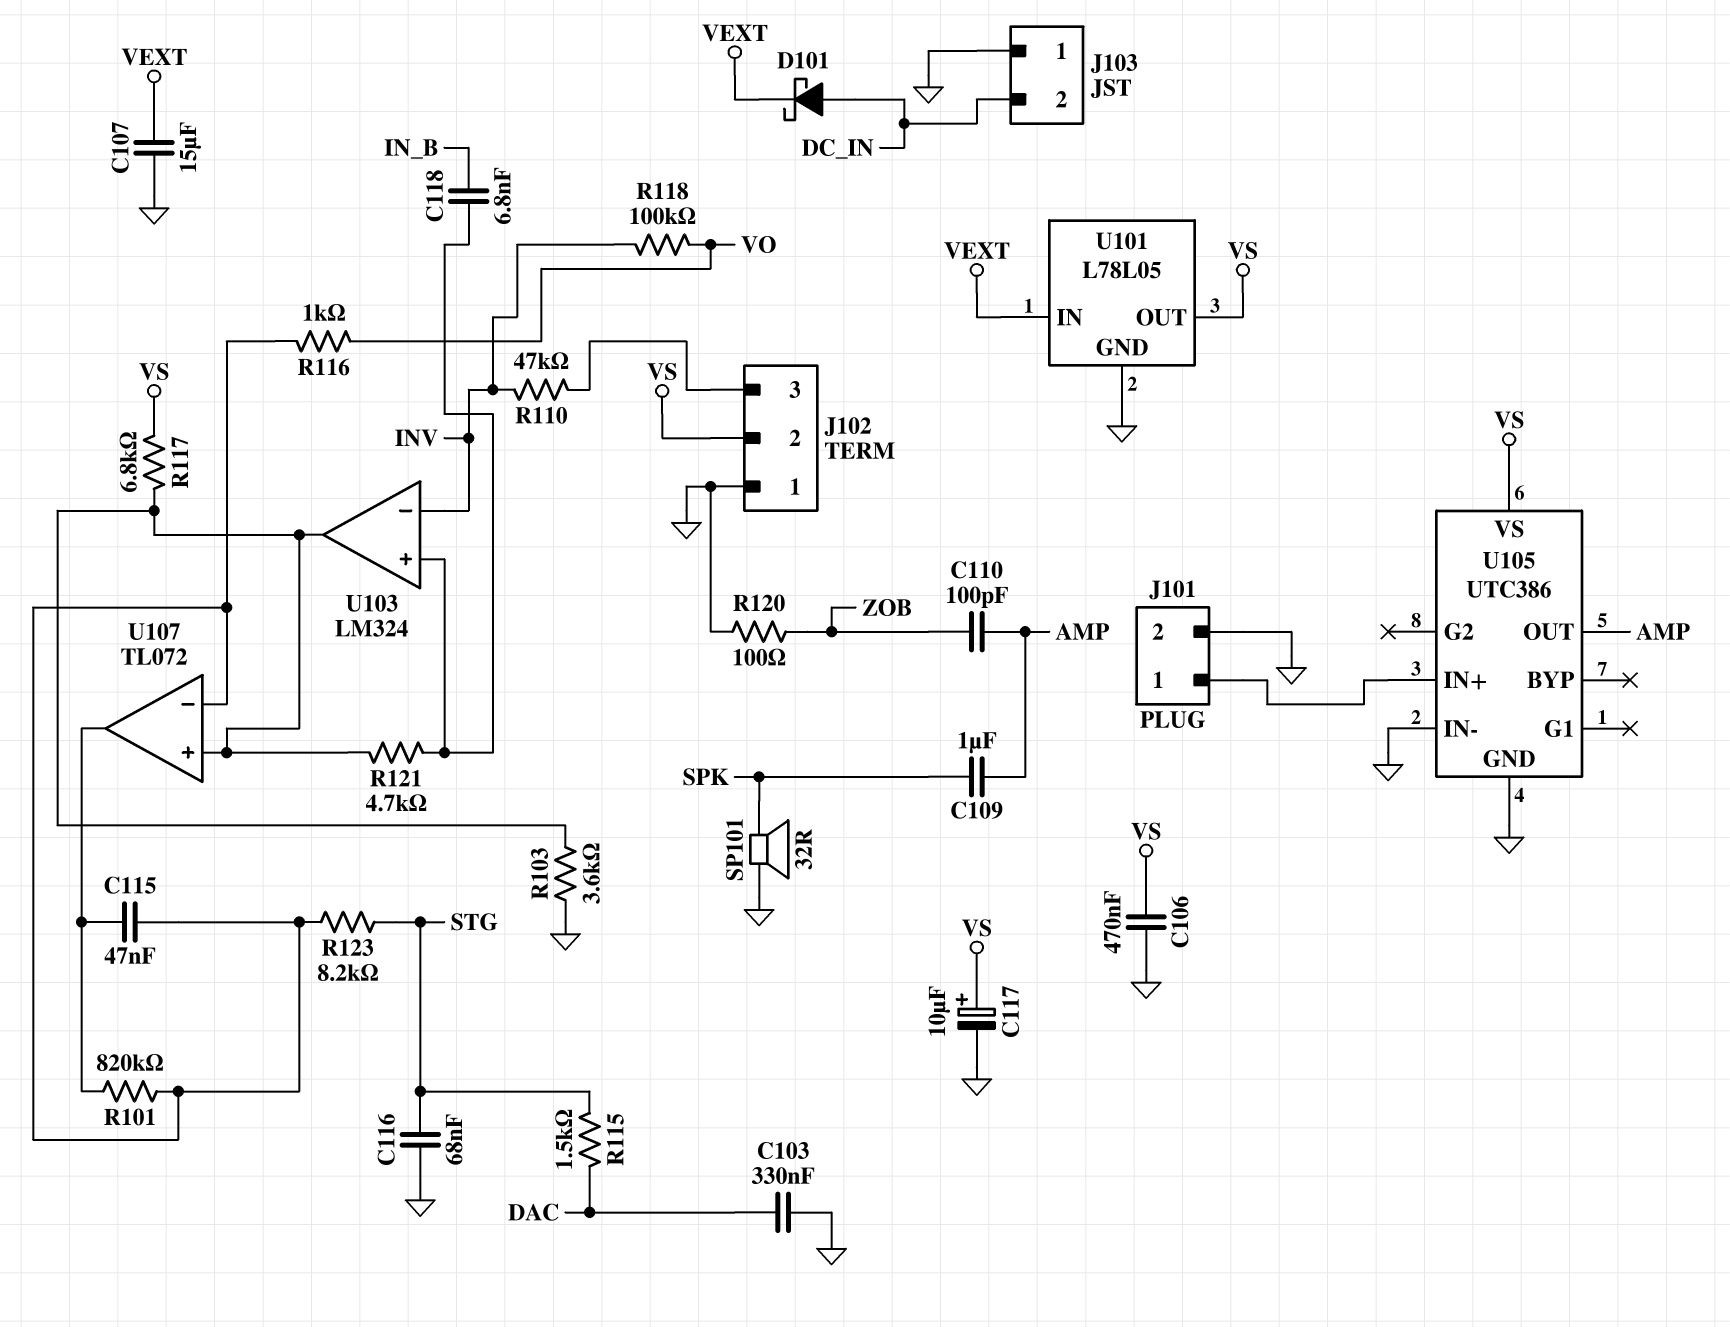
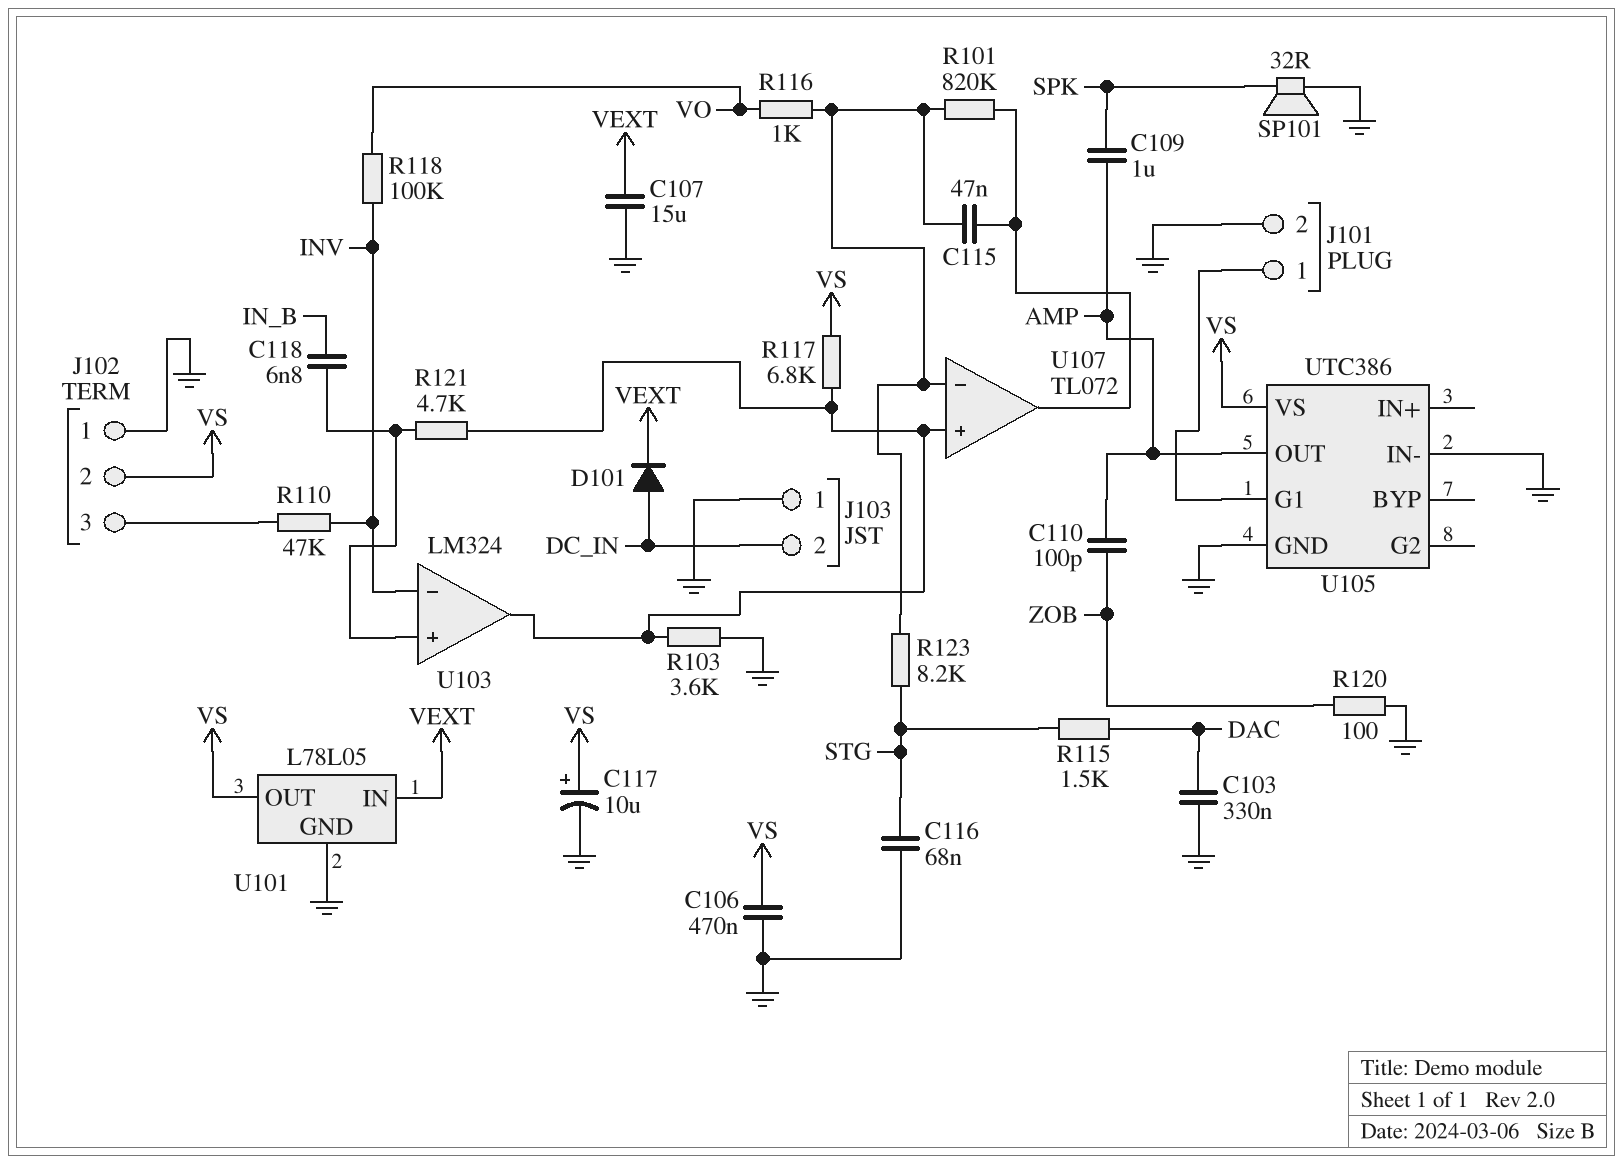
D101: schottky (A DC_IN, K VEXT) -> diode (A DC_IN, K VEXT)
U105 pin G1: none -> J101/1
U105 pin IN+: J101/1 -> none

